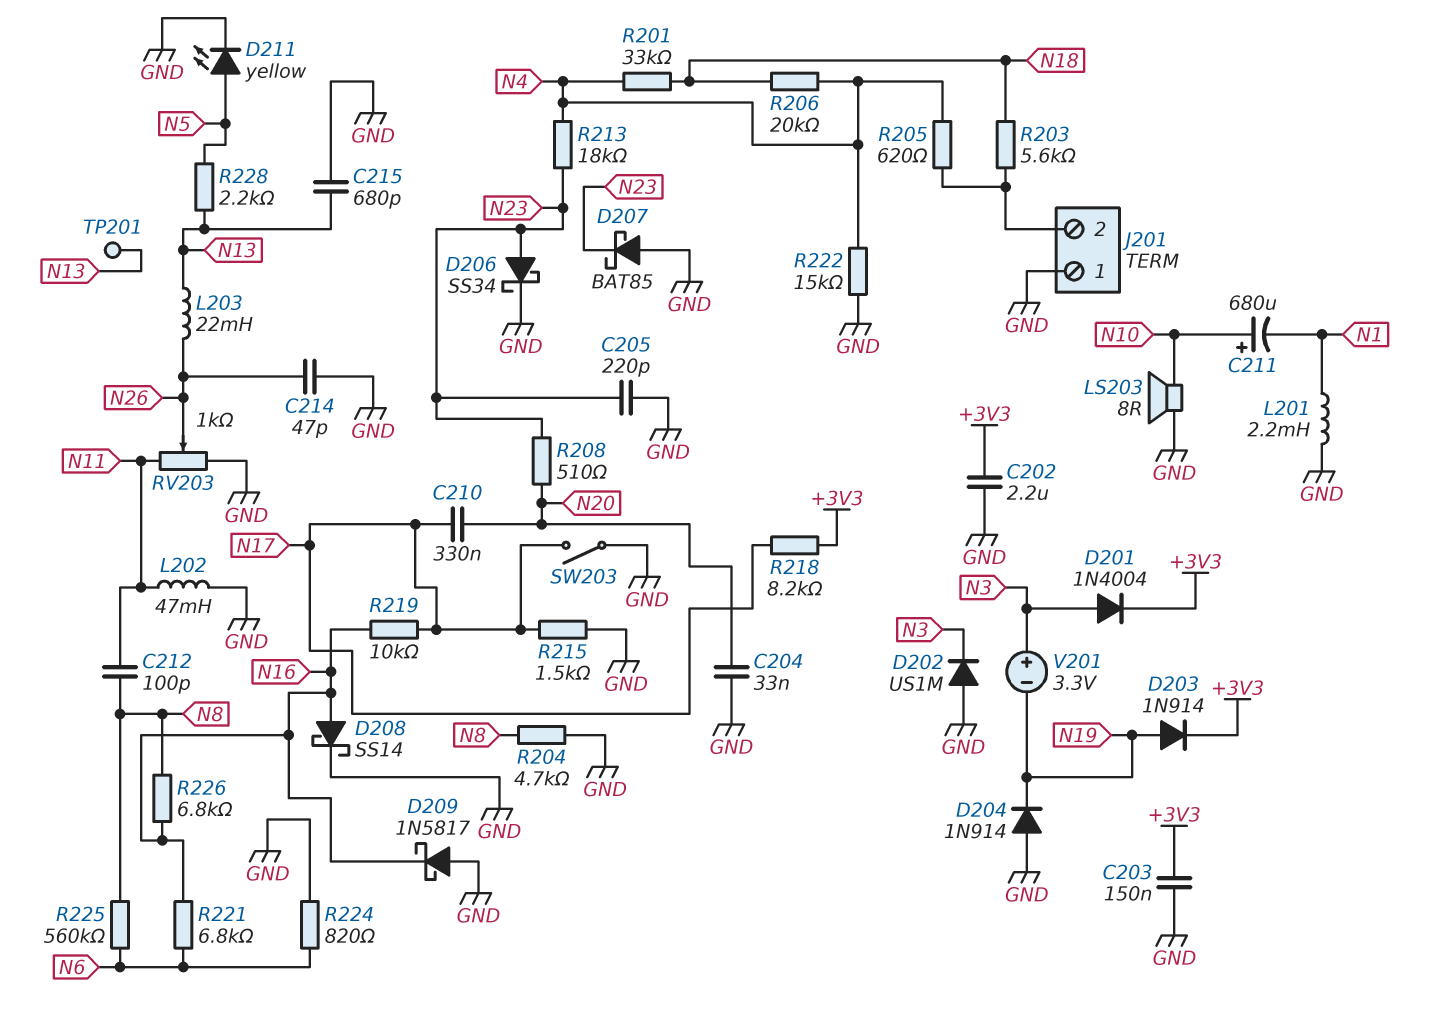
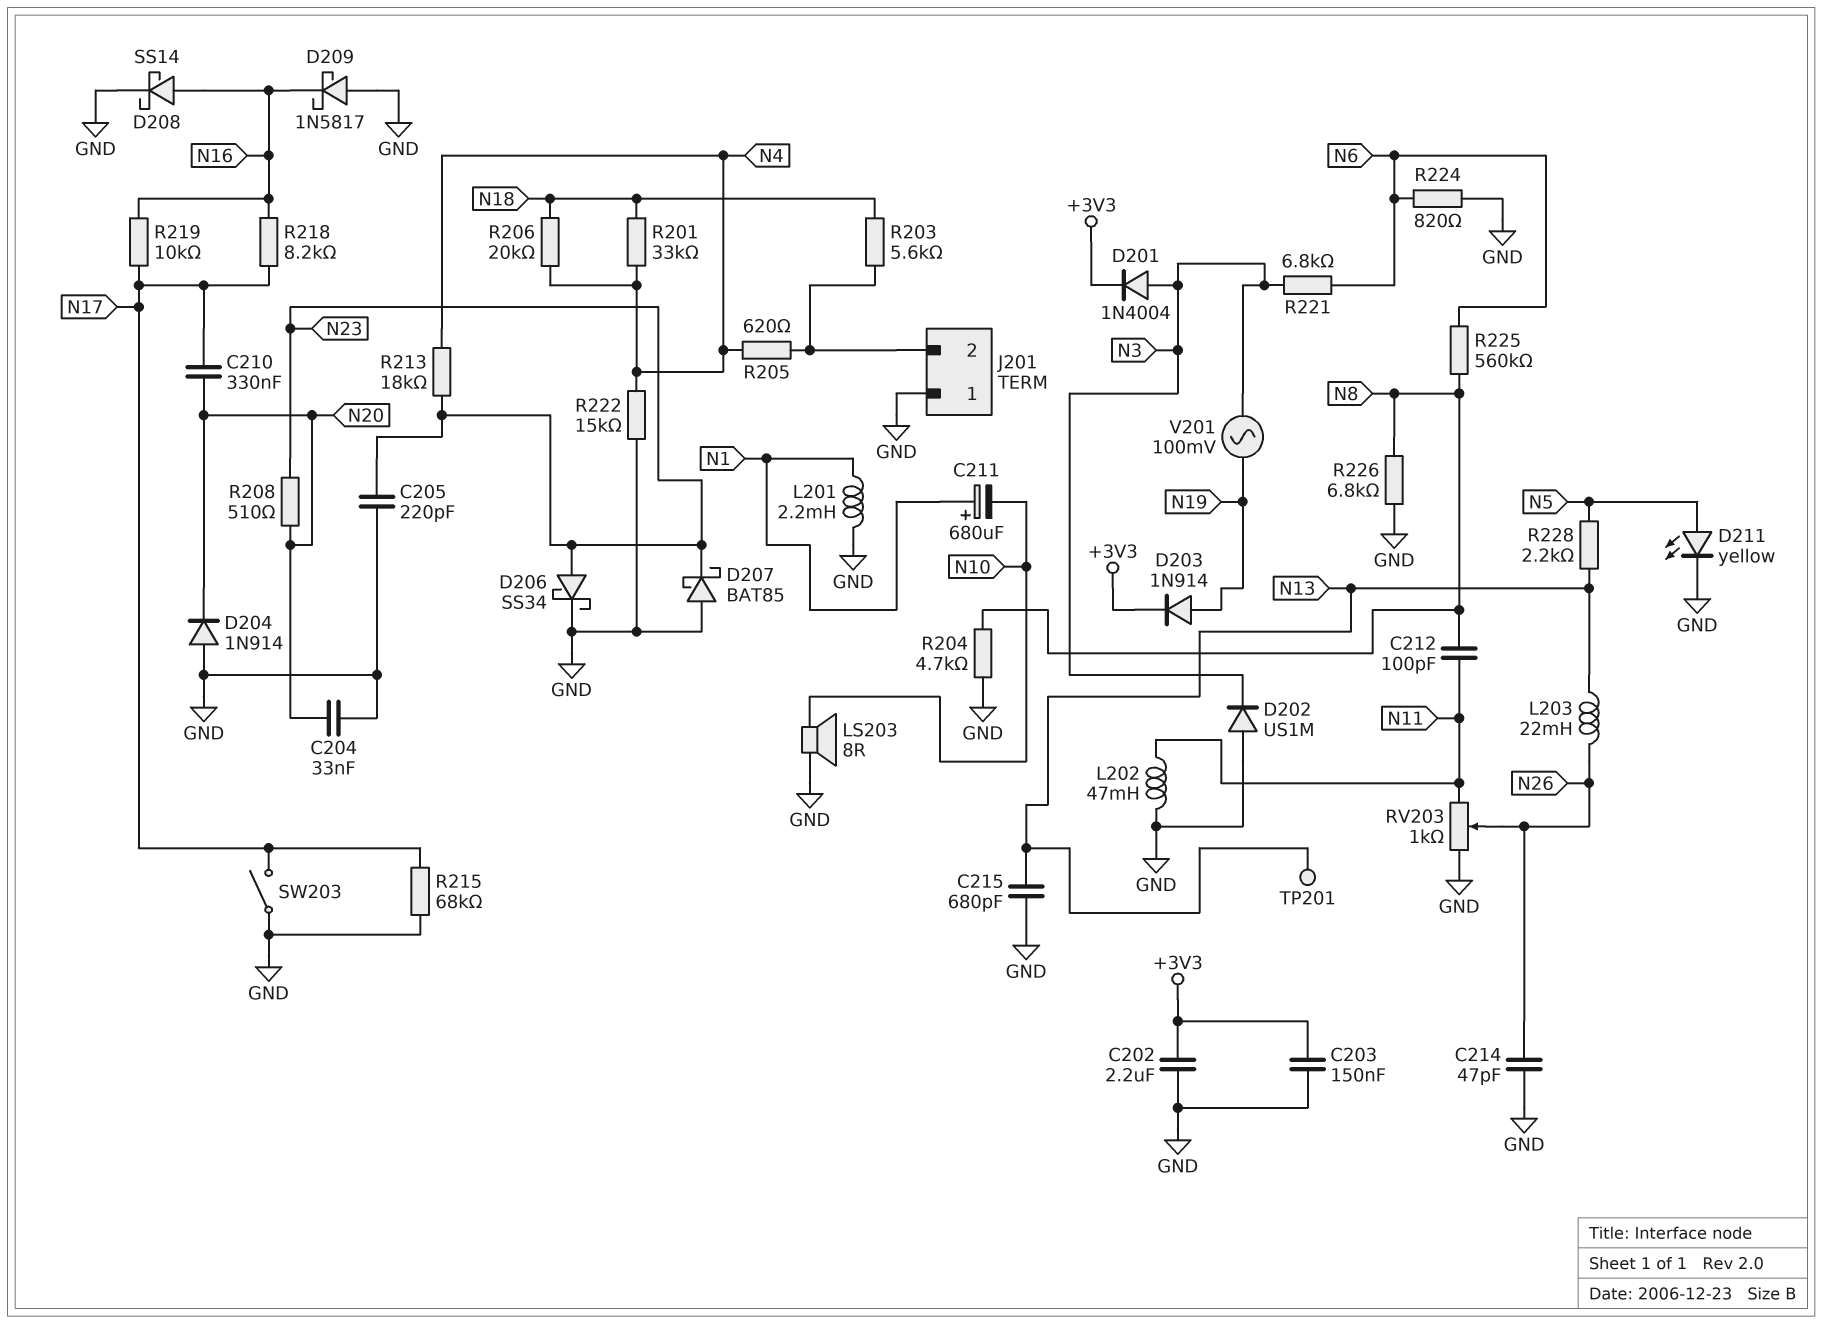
C211: 680uF (plus N10, minus N1) -> 680uF (plus N1, minus N10)
D204: diode 1N914 (A GND, K N19) -> diode 1N914 (A GND, K N20)
R215: 1.5k (GND, N17) -> 68k (GND, N17)
R218: 8.2k (+3V3, N17) -> 8.2k (N16, N17)
R221: 6.8k (N6, N16) -> 6.8k (N3, N6)
R226: 6.8k (N8, N16) -> 6.8k (GND, N8)
V201: 3.3V (plus N3, minus N19) -> AC 100mV (N3, N19)

